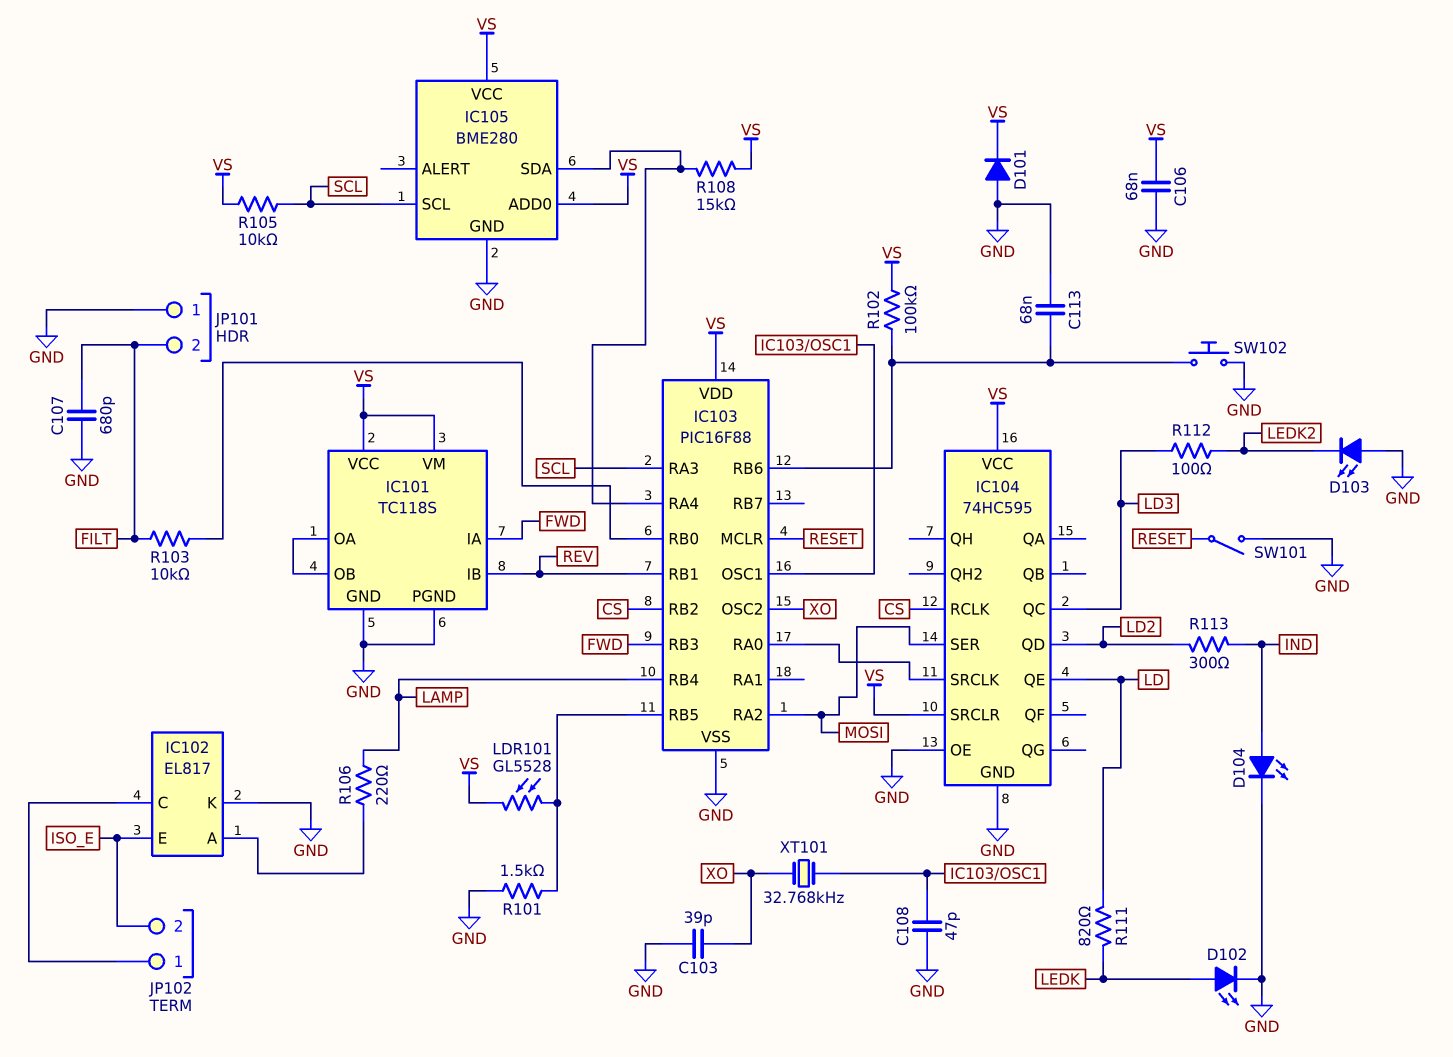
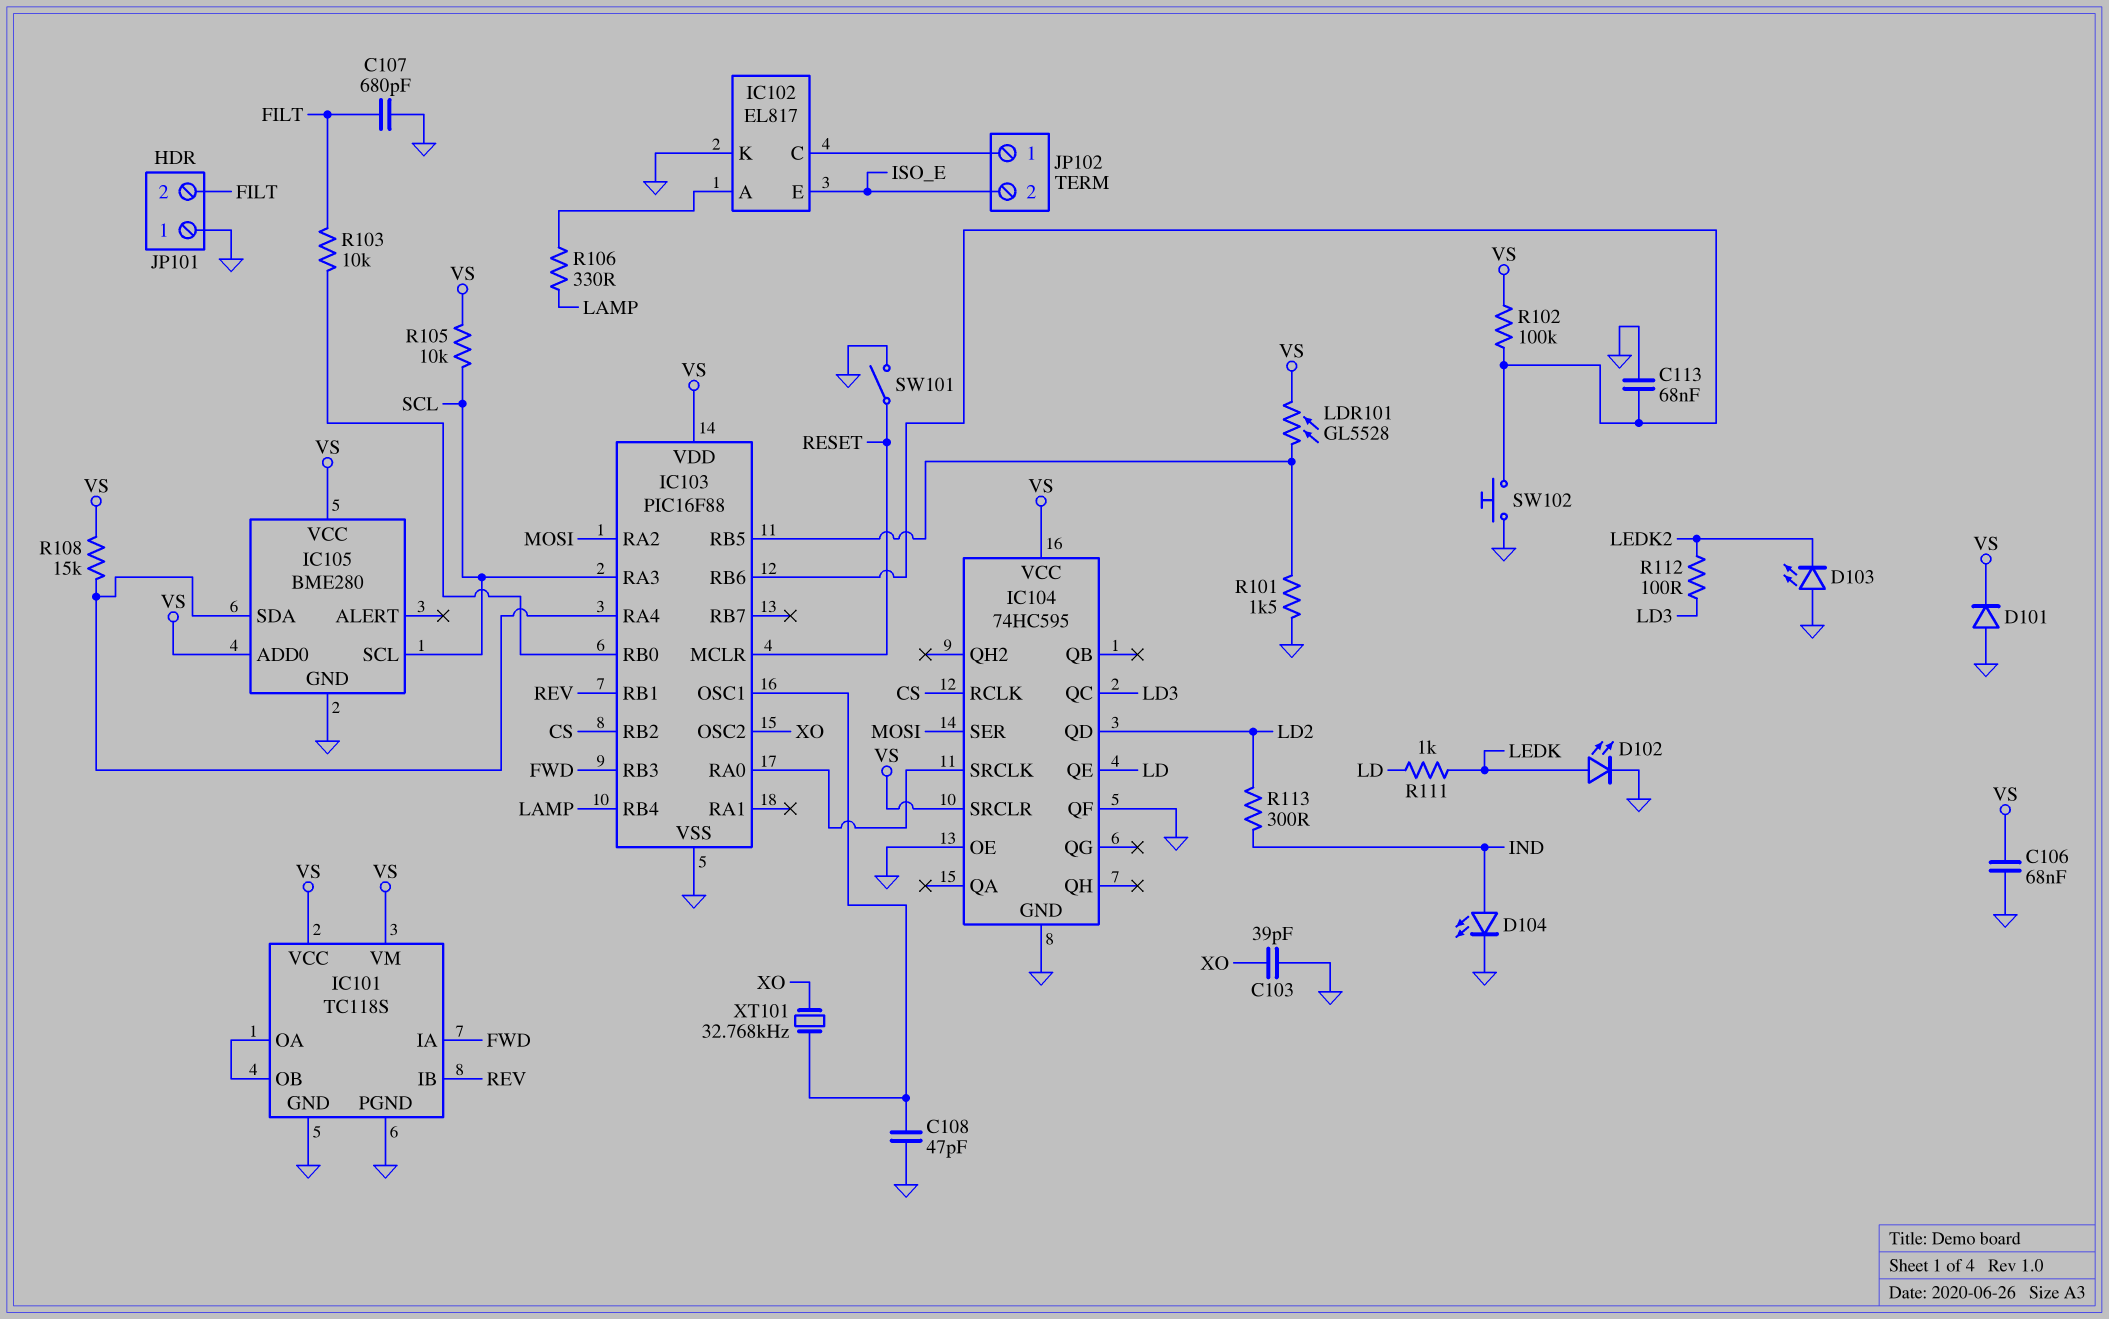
IC104 pin QF: none -> GND
R106: 220 (IC102/A, LAMP) -> 330 (IC102/A, LAMP)
R111: 820 (LD, LEDK) -> 1k (LD, LEDK)

